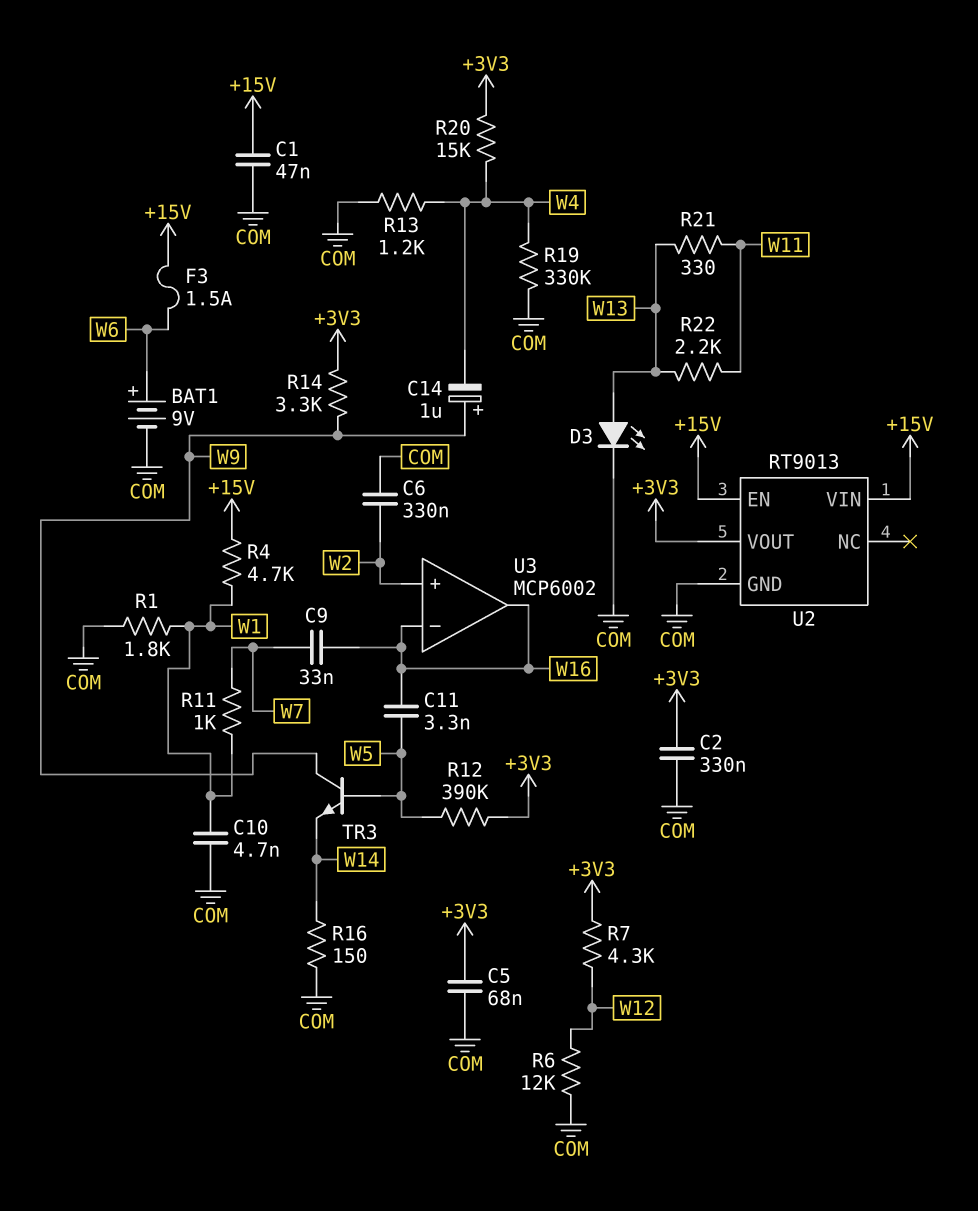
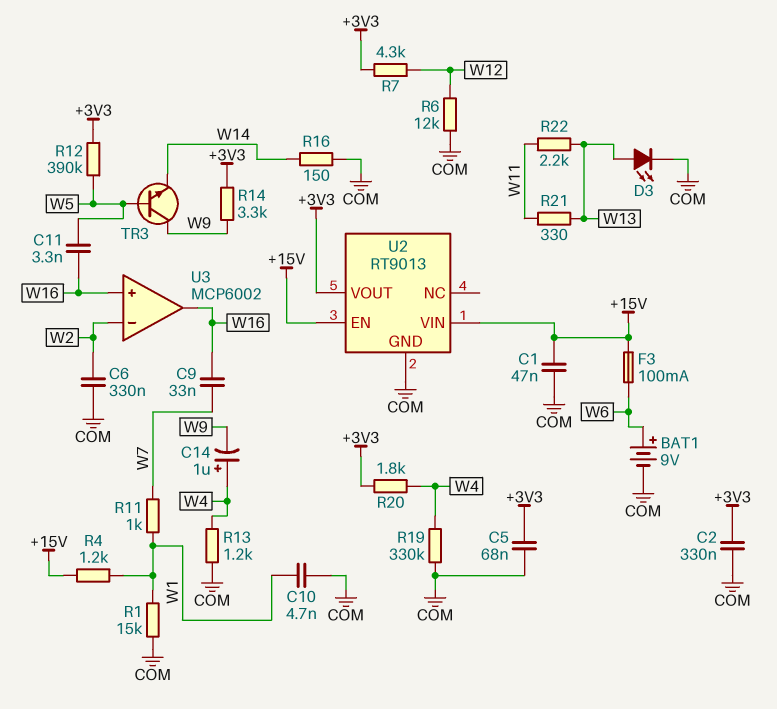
C14: 1uF (plus W9, minus W4) -> 1uF (plus W4, minus W9)
F3: 1.5A (+15V, W6) -> 100mA (+15V, W6)
R1: 1.8k (COM, W1) -> 15k (COM, W1)
R4: 4.7k (+15V, W1) -> 1.2k (+15V, W1)
R20: 15k (+3V3, W4) -> 1.8k (+3V3, W4)
U3 pin in+: W2 -> W16
U3 pin in-: W16 -> W2

